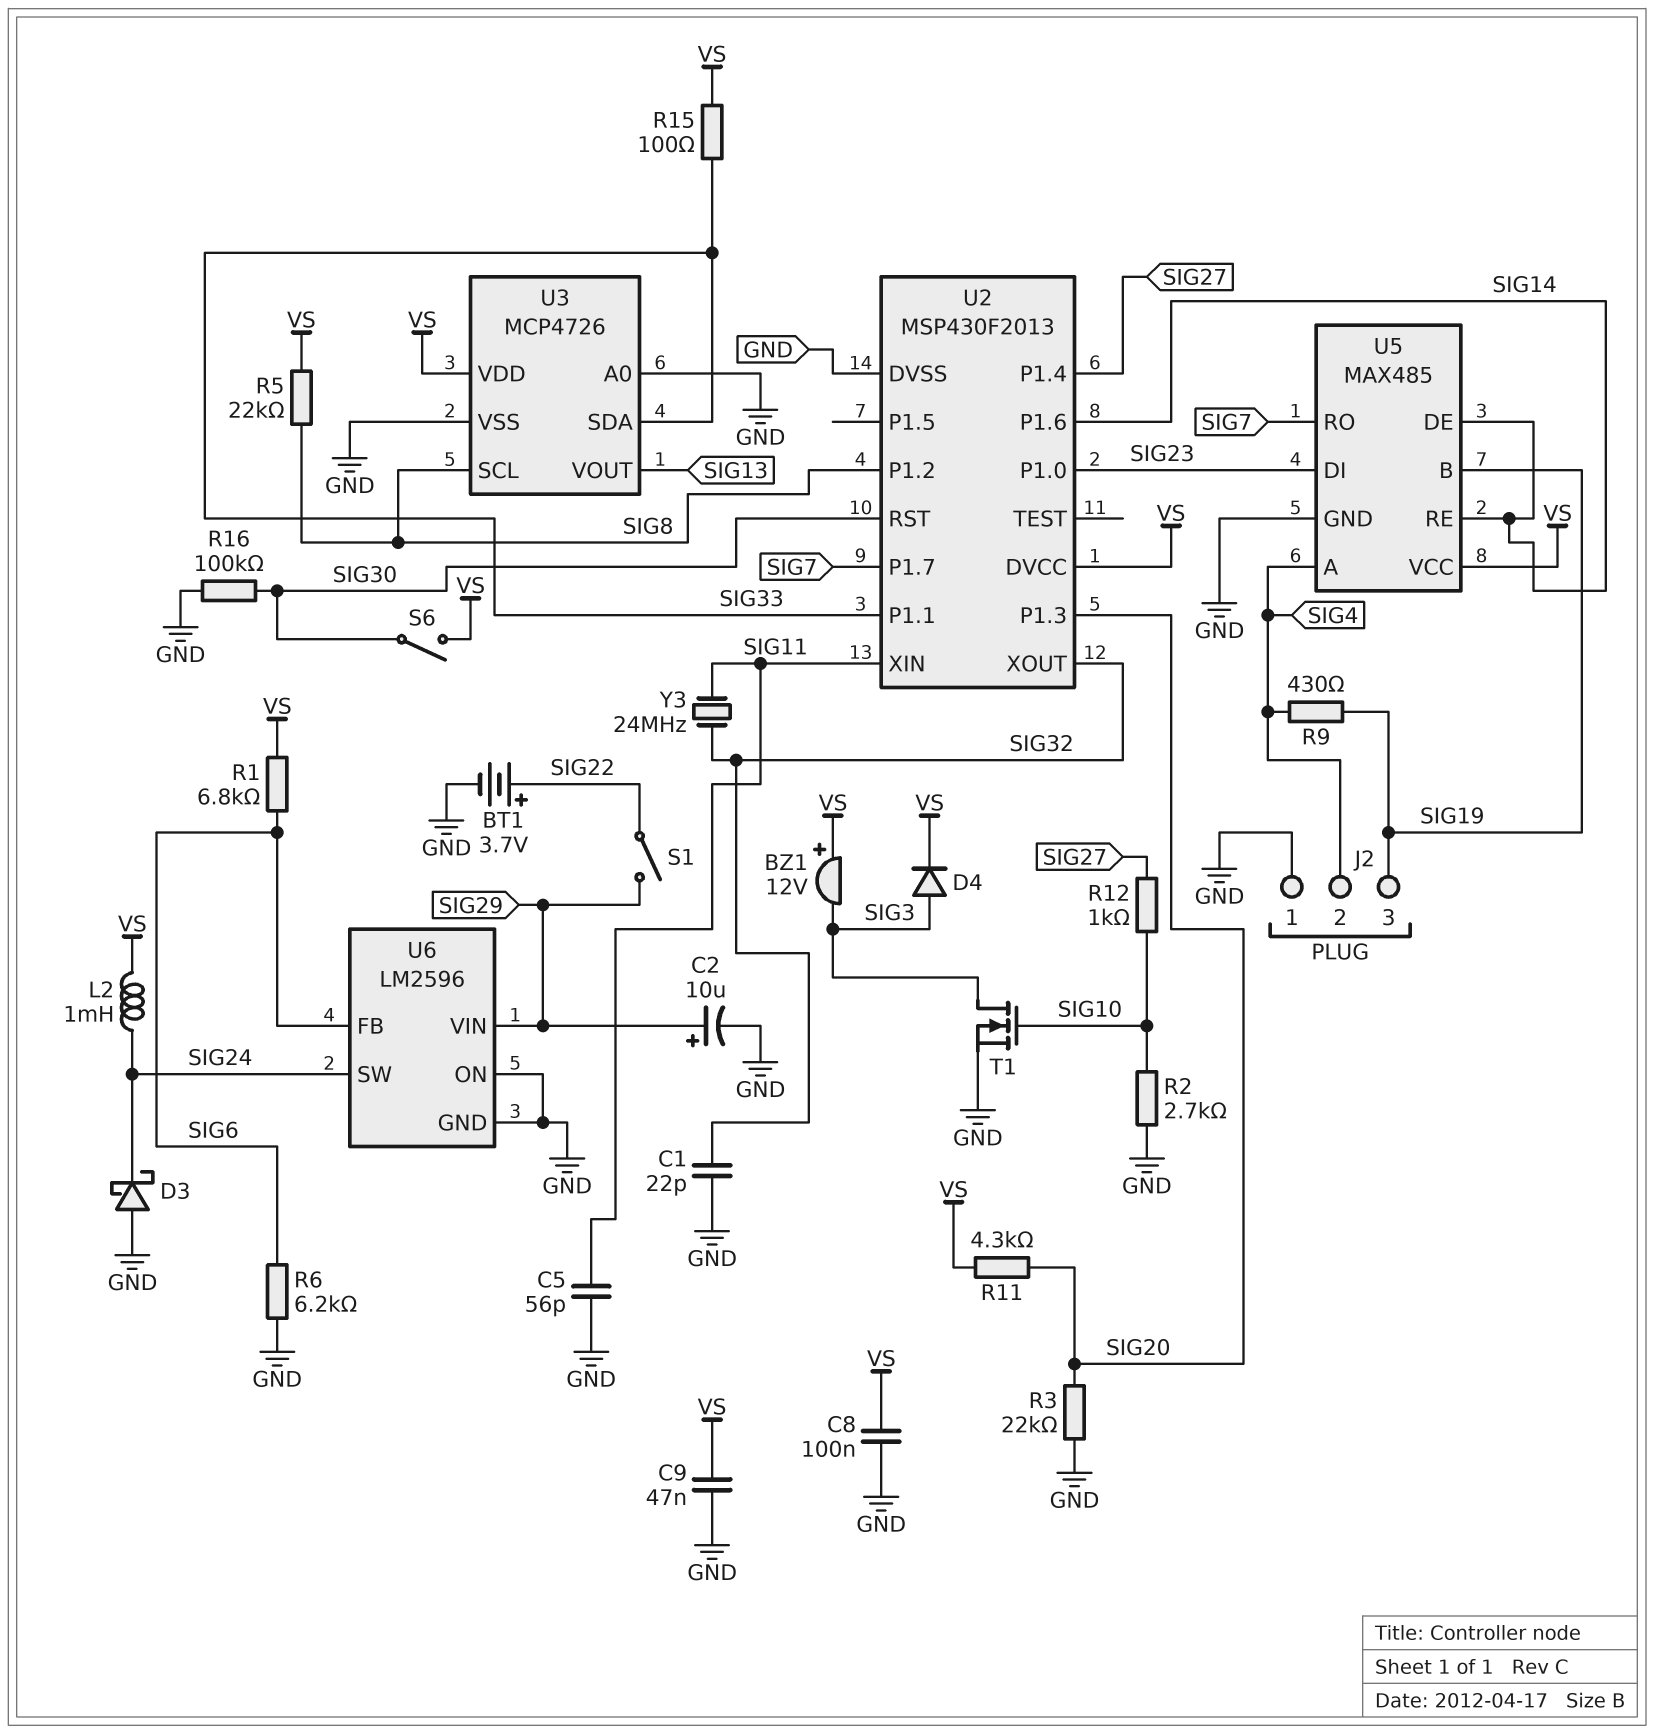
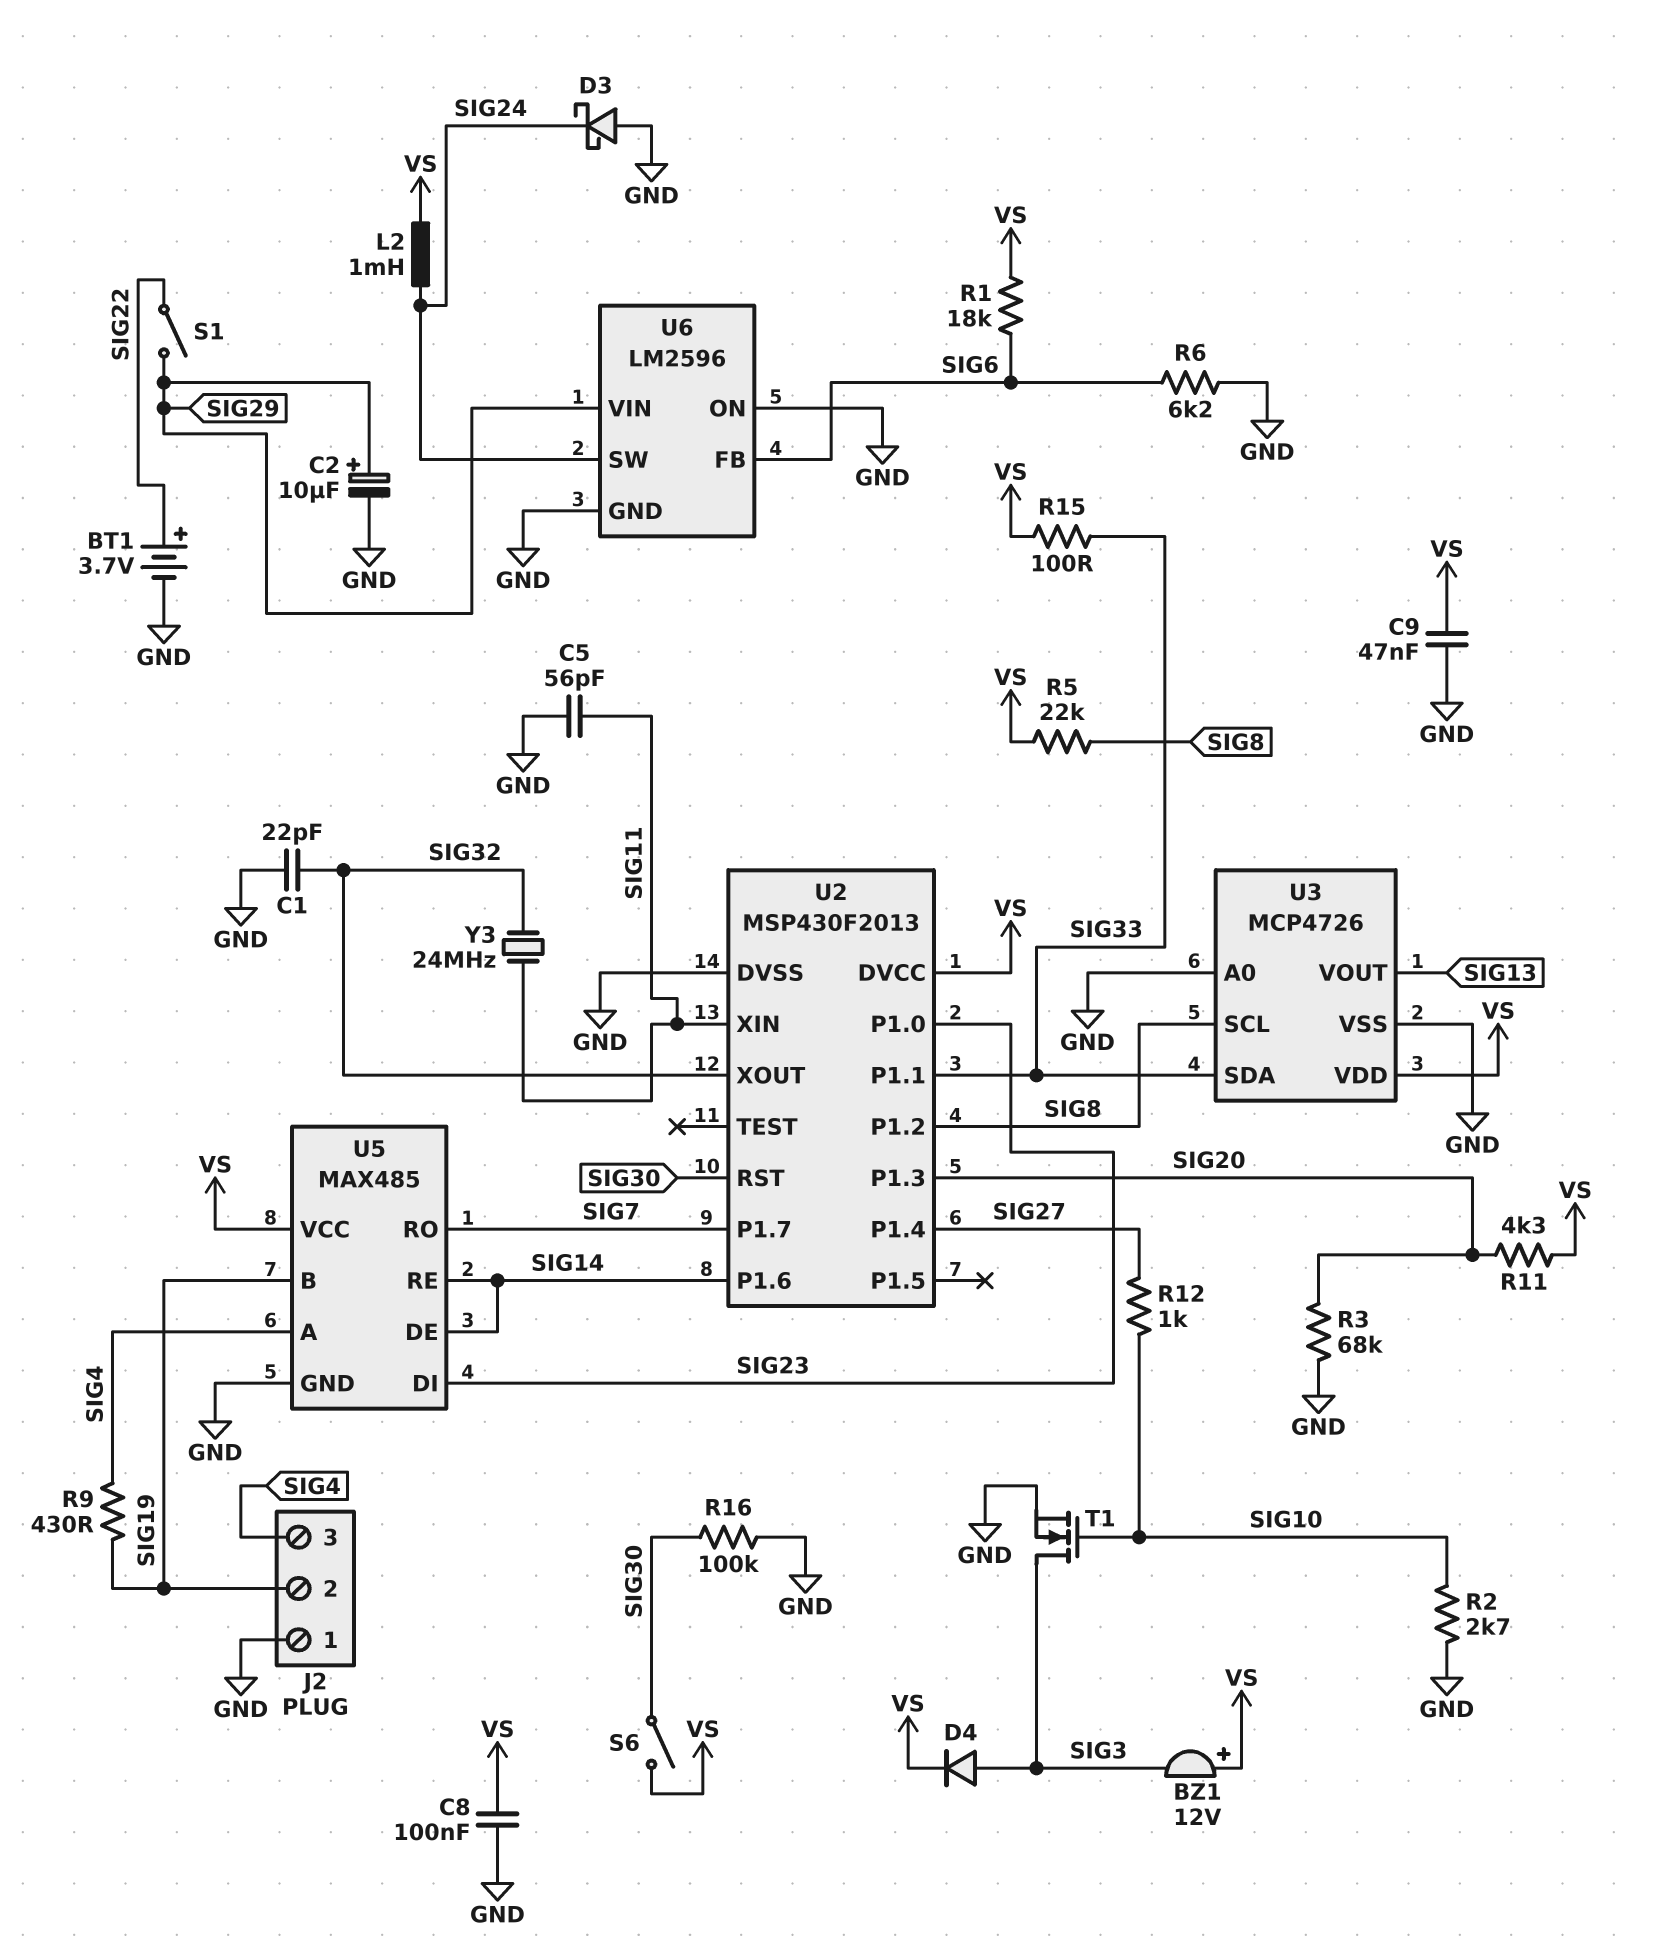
J2 pin 2: SIG4 -> SIG19
J2 pin 3: SIG19 -> SIG4
R1: 6.8k (SIG6, VS) -> 18k (SIG6, VS)
R3: 22k (GND, SIG20) -> 68k (GND, SIG20)

